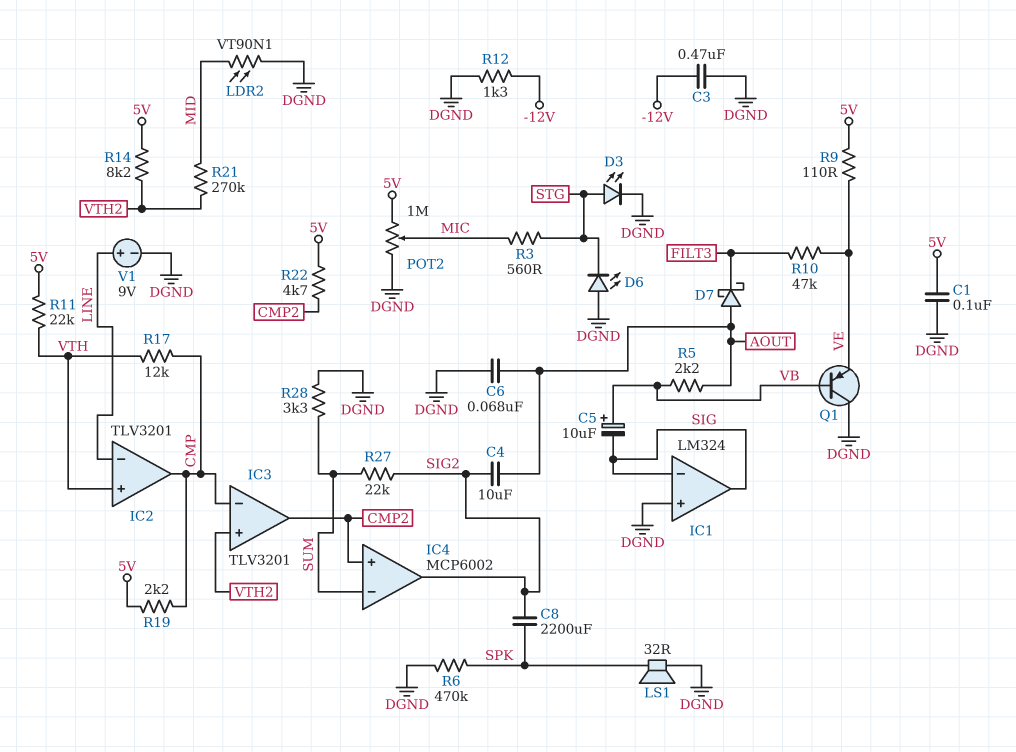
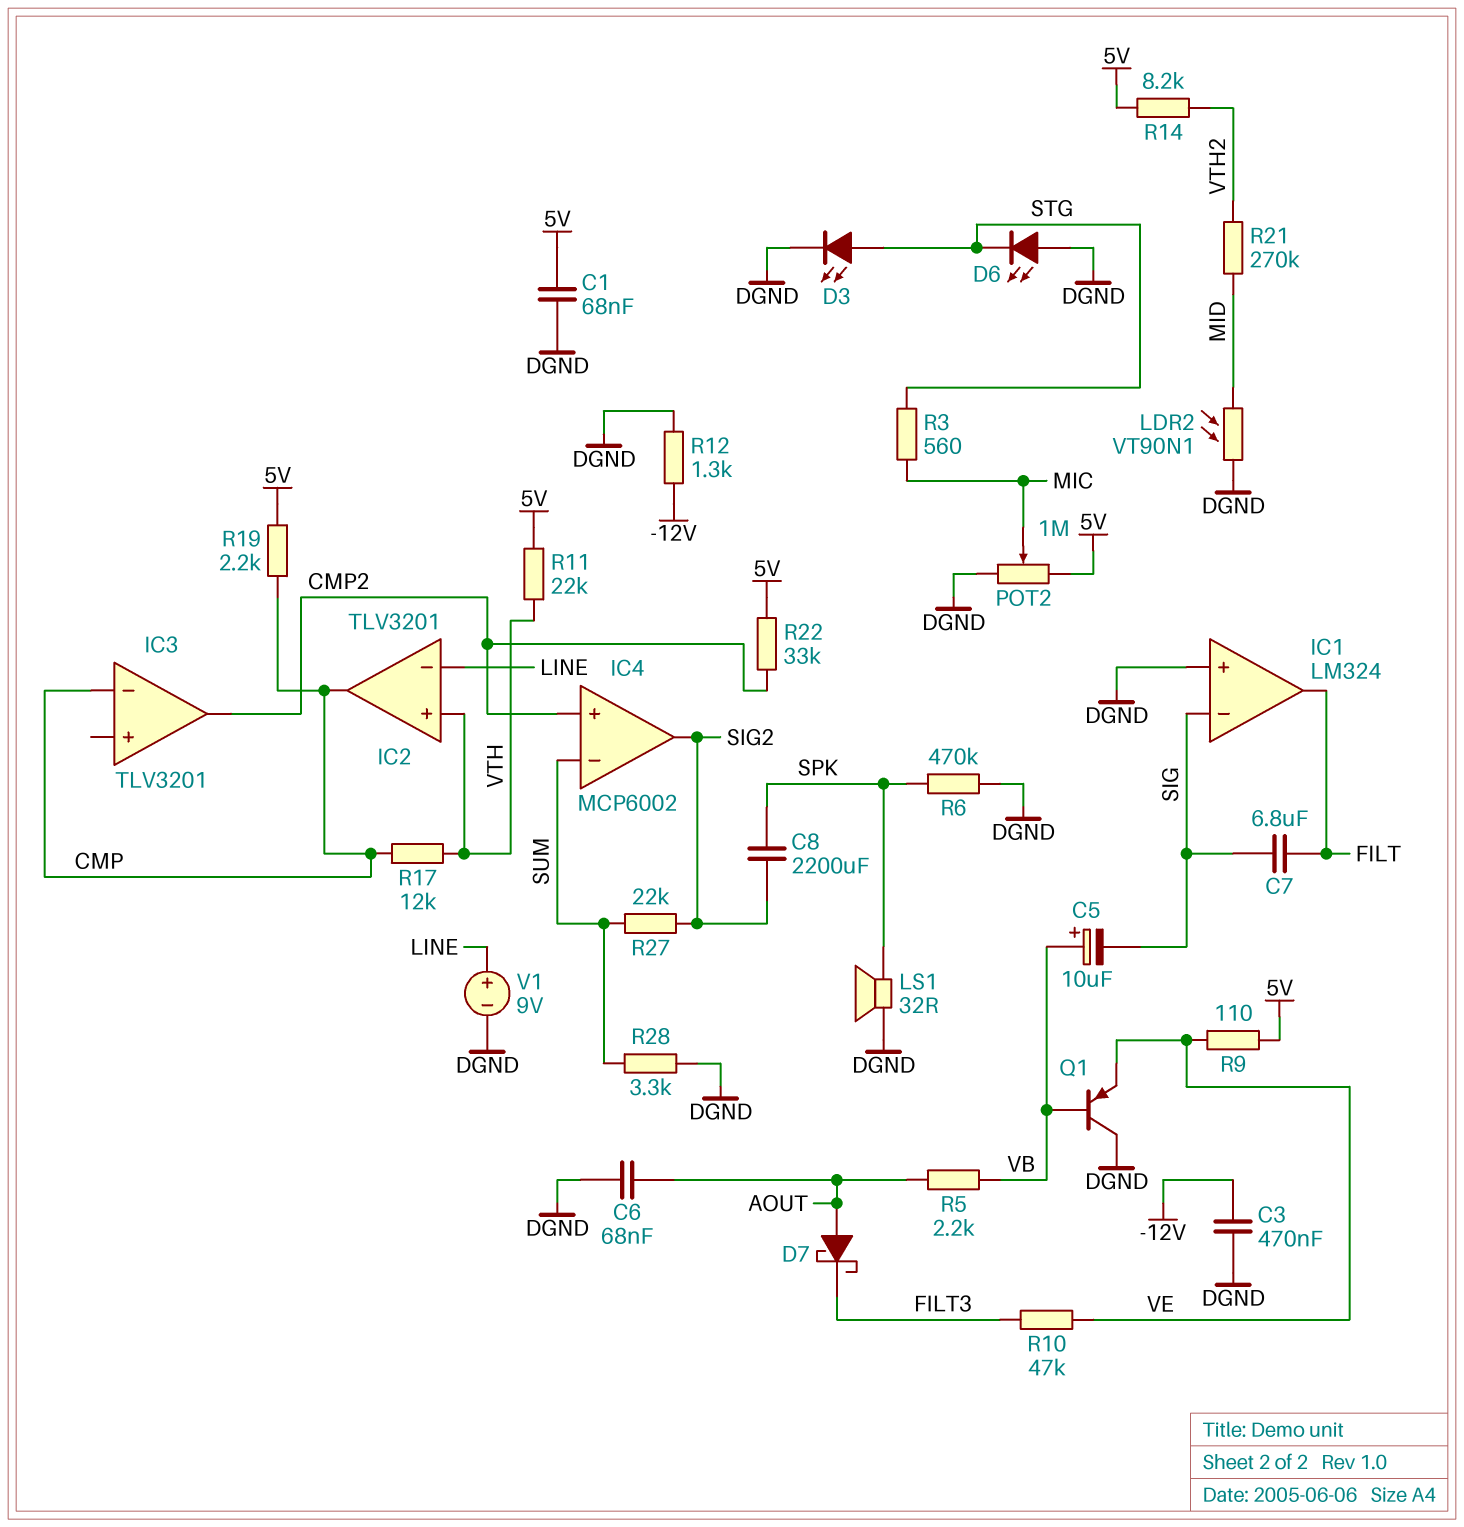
C1: 100nF (5V, DGND) -> 68nF (5V, DGND)
C4: 10uF (AOUT, SIG2) -> none
C7: none -> 6.8uF (FILT, SIG)
IC1 pin out: SIG -> FILT
IC3 pin in+: VTH2 -> none
R22: 4.7k (5V, CMP2) -> 33k (5V, CMP2)

